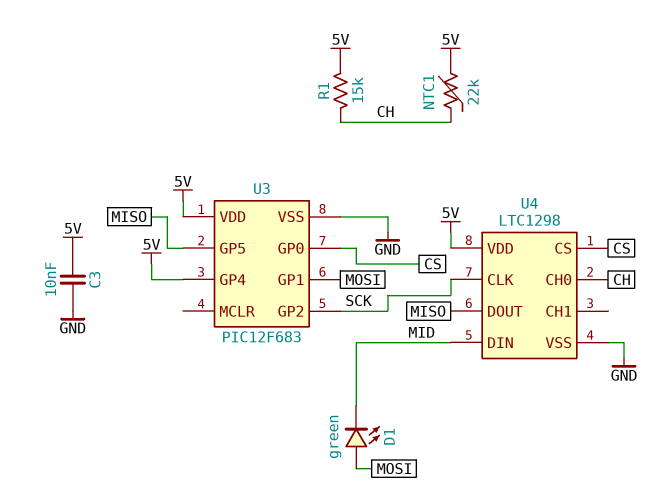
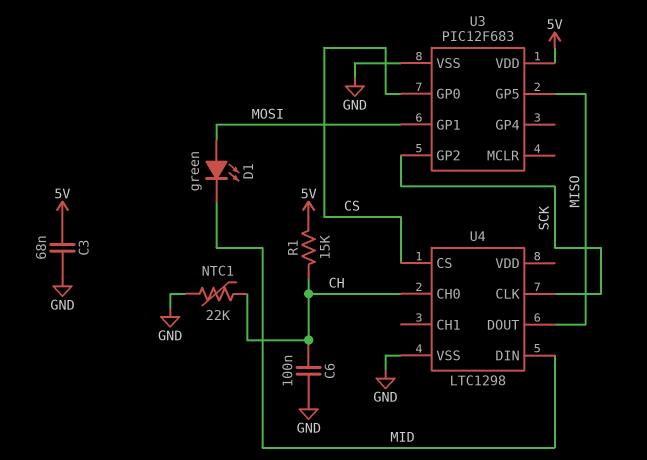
C3: 10nF (5V, GND) -> 68nF (5V, GND)
C6: none -> 100nF (CH, GND)
NTC1: 22k (5V, CH) -> 22k (CH, GND)
U3 pin GP4: 5V -> none
U4 pin VDD: 5V -> none

